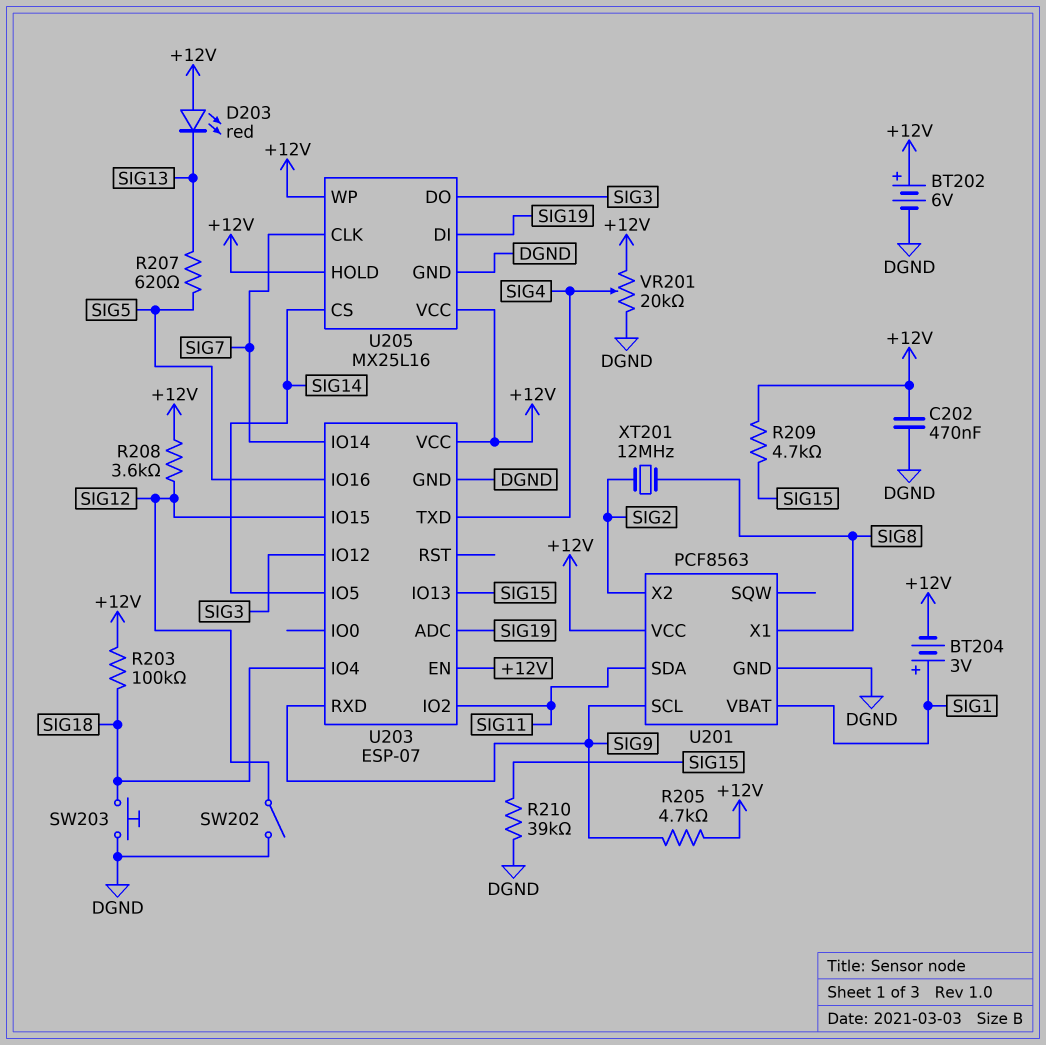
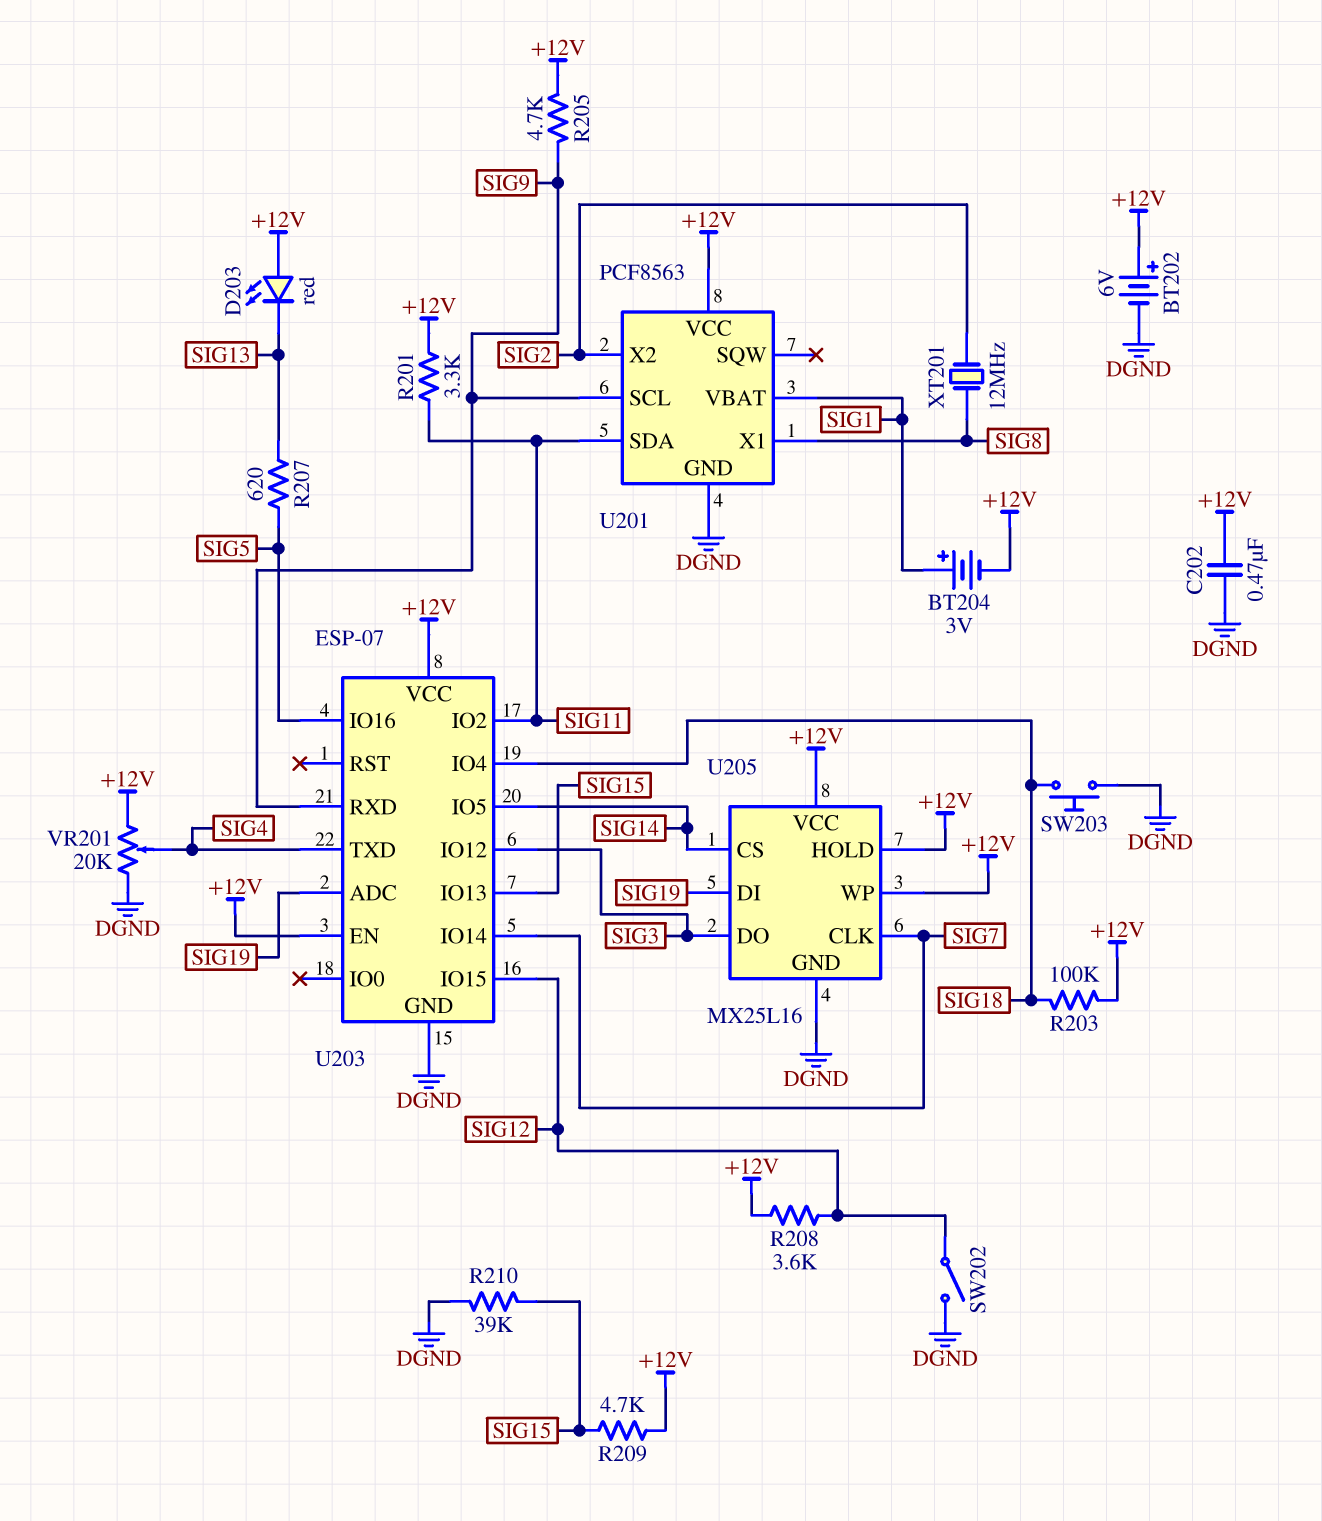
R201: none -> 3.3k (+12V, SIG11)

